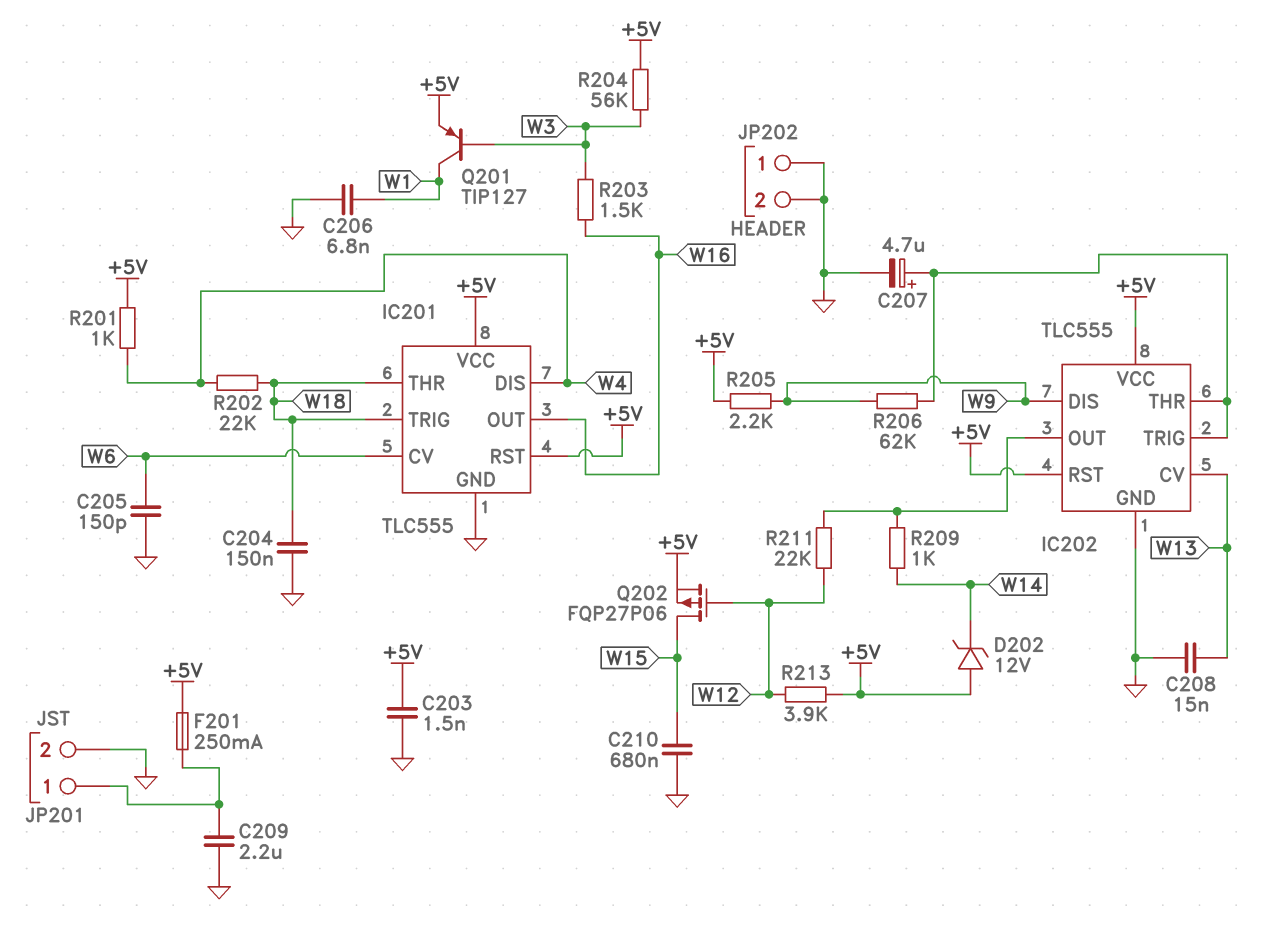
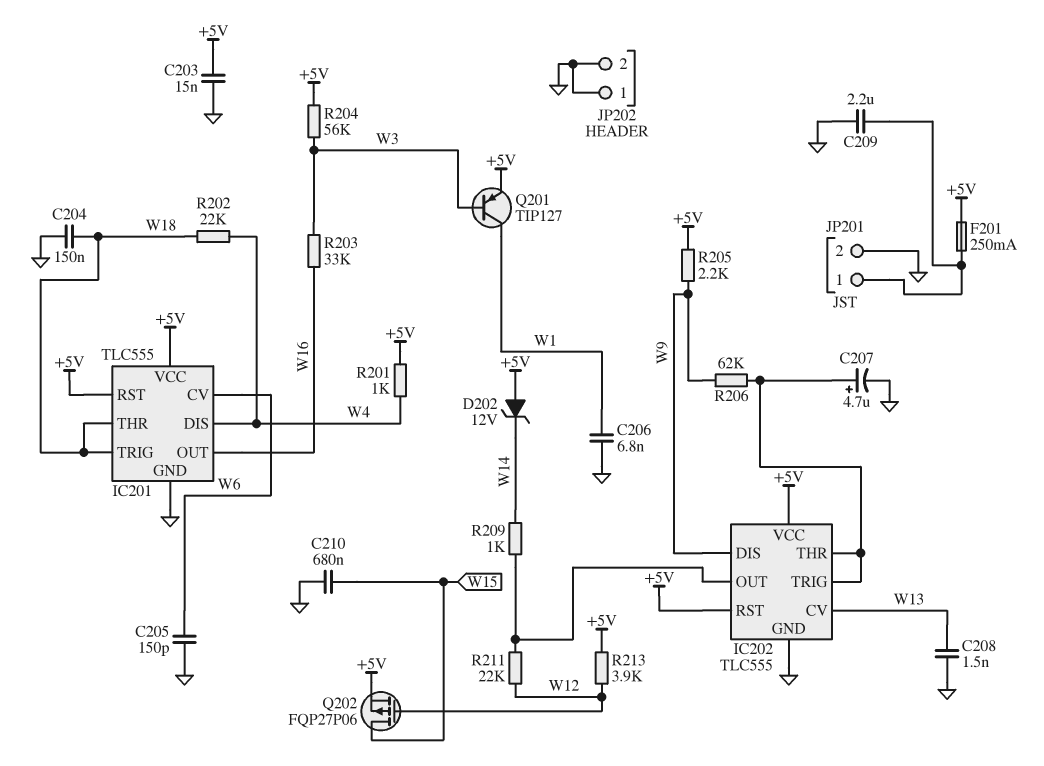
C203: 1.5nF (+5V, GND) -> 15nF (+5V, GND)
C208: 15nF (GND, W13) -> 1.5nF (GND, W13)
R203: 1.5k (W3, W16) -> 33k (W3, W16)

